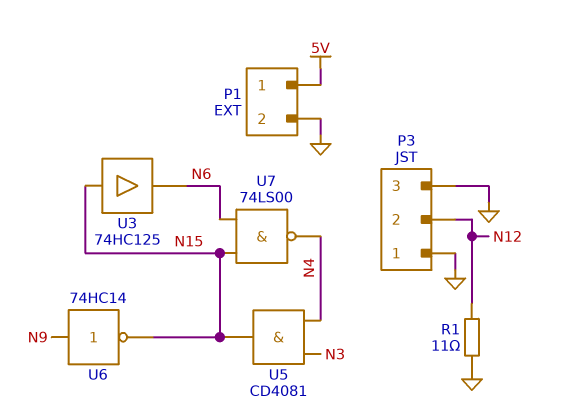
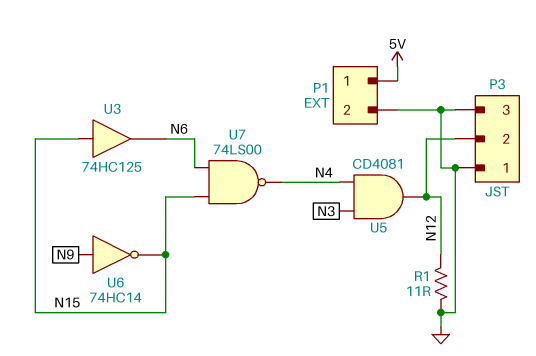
U5: AND CD4081 (in N3, in N4, out N15) -> AND CD4081 (in N3, in N4, out N12)

